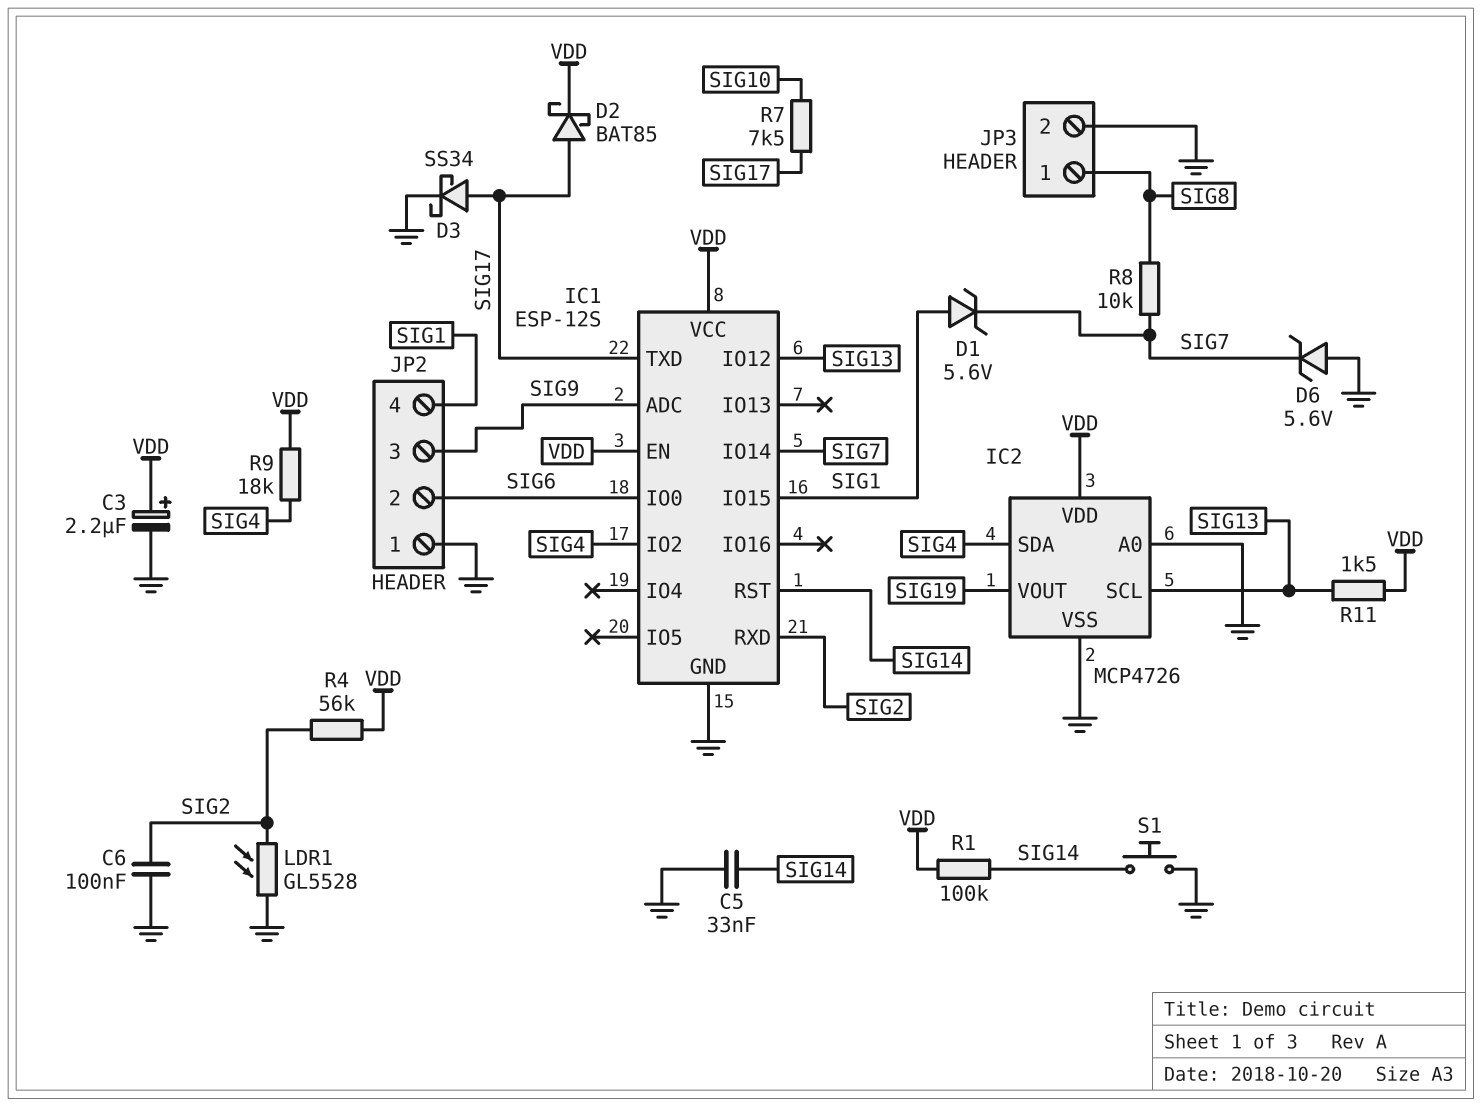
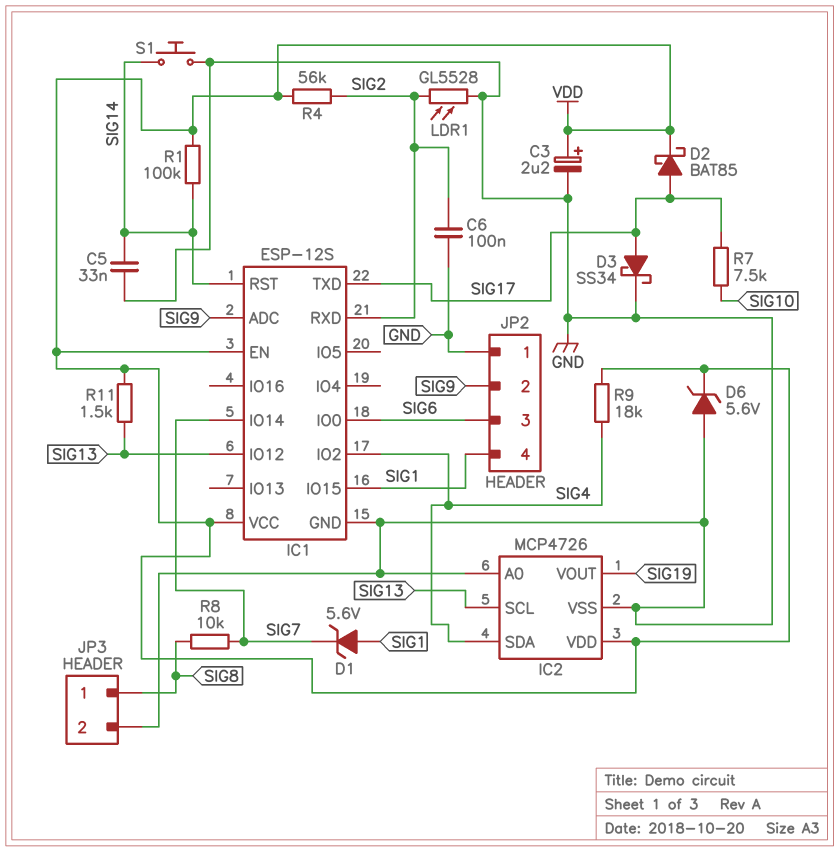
D6: zener 5.6V (A GND, K SIG7) -> zener 5.6V (A GND, K VDD)
JP2 pin 2: SIG6 -> SIG9
JP2 pin 3: SIG9 -> SIG6

